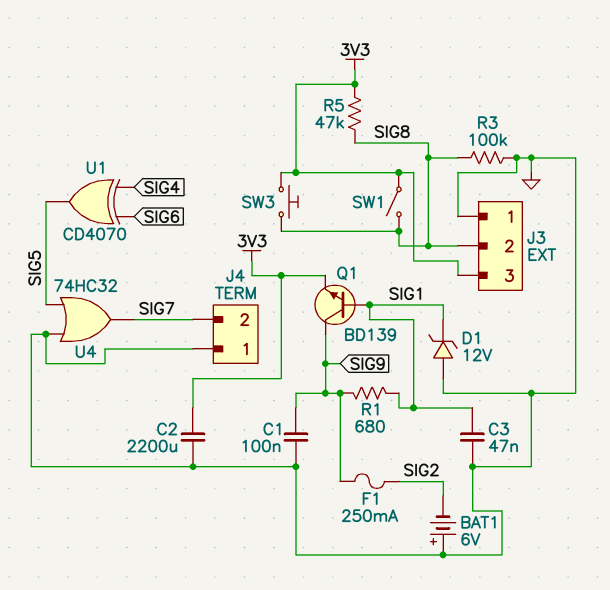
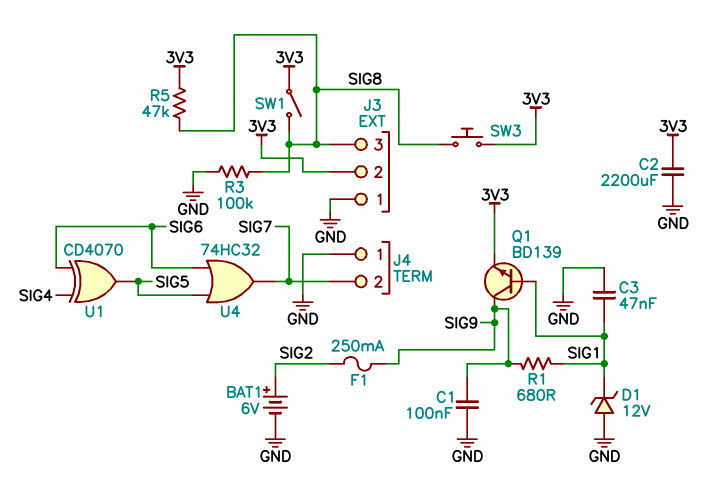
BAT1: 6V (plus GND, minus SIG2) -> 6V (plus SIG2, minus GND)
J3 pin 2: SIG8 -> 3V3
J3 pin 3: 3V3 -> SIG8
U4: OR 74HC32 (in GND, in SIG5, out SIG7) -> OR 74HC32 (in SIG5, in SIG6, out SIG7)

